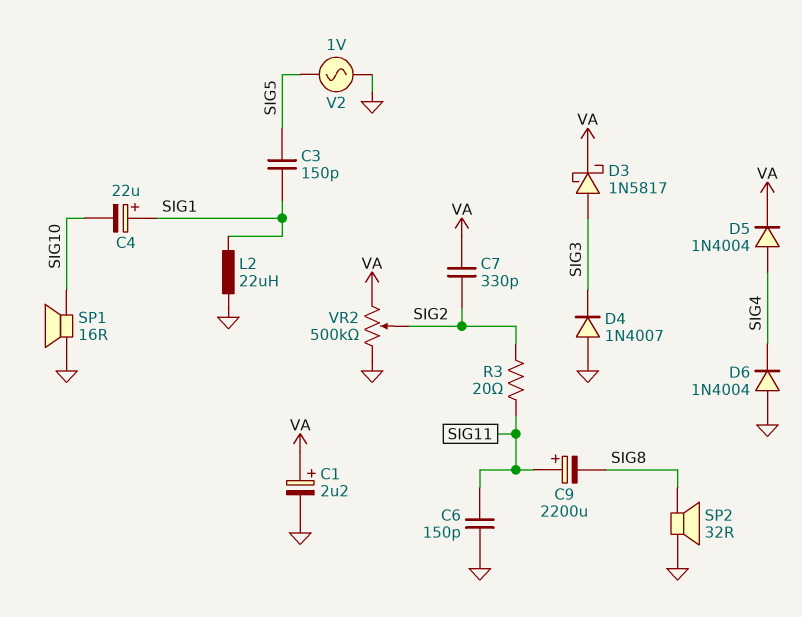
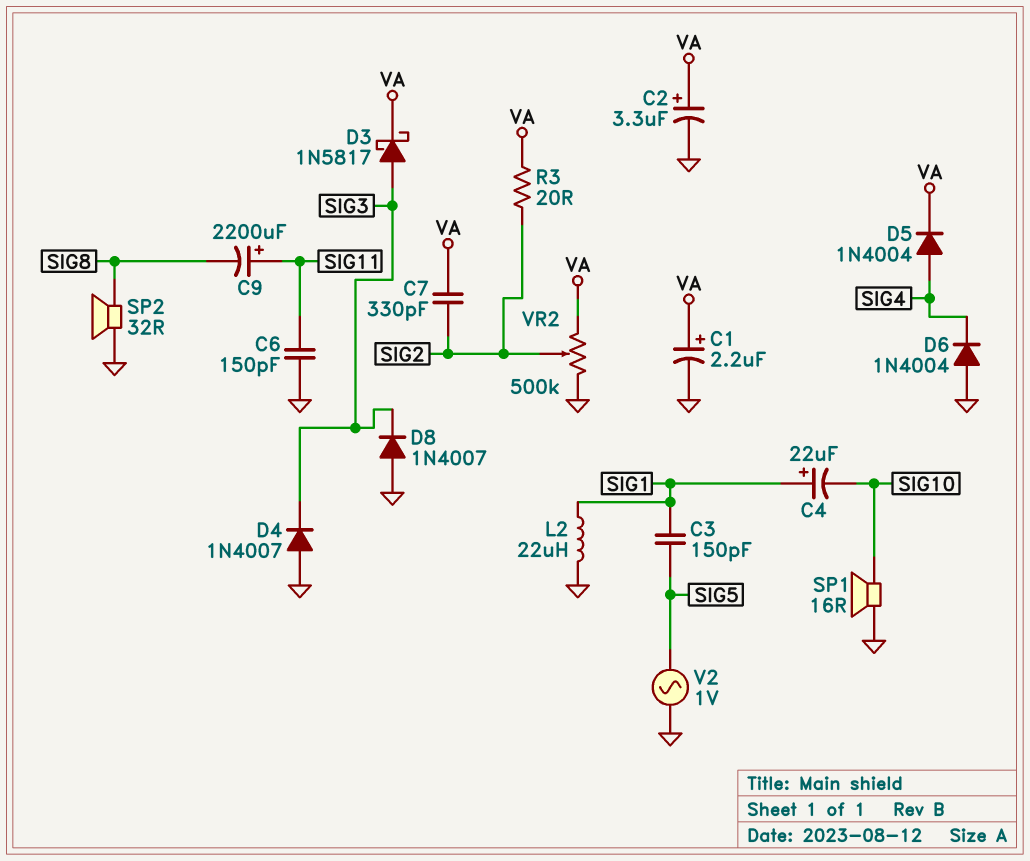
C2: none -> 3.3uF (plus VA, minus GND)
D8: none -> diode 1N4007 (A GND, K SIG3)
R3: 20 (SIG2, SIG11) -> 20 (SIG2, VA)

